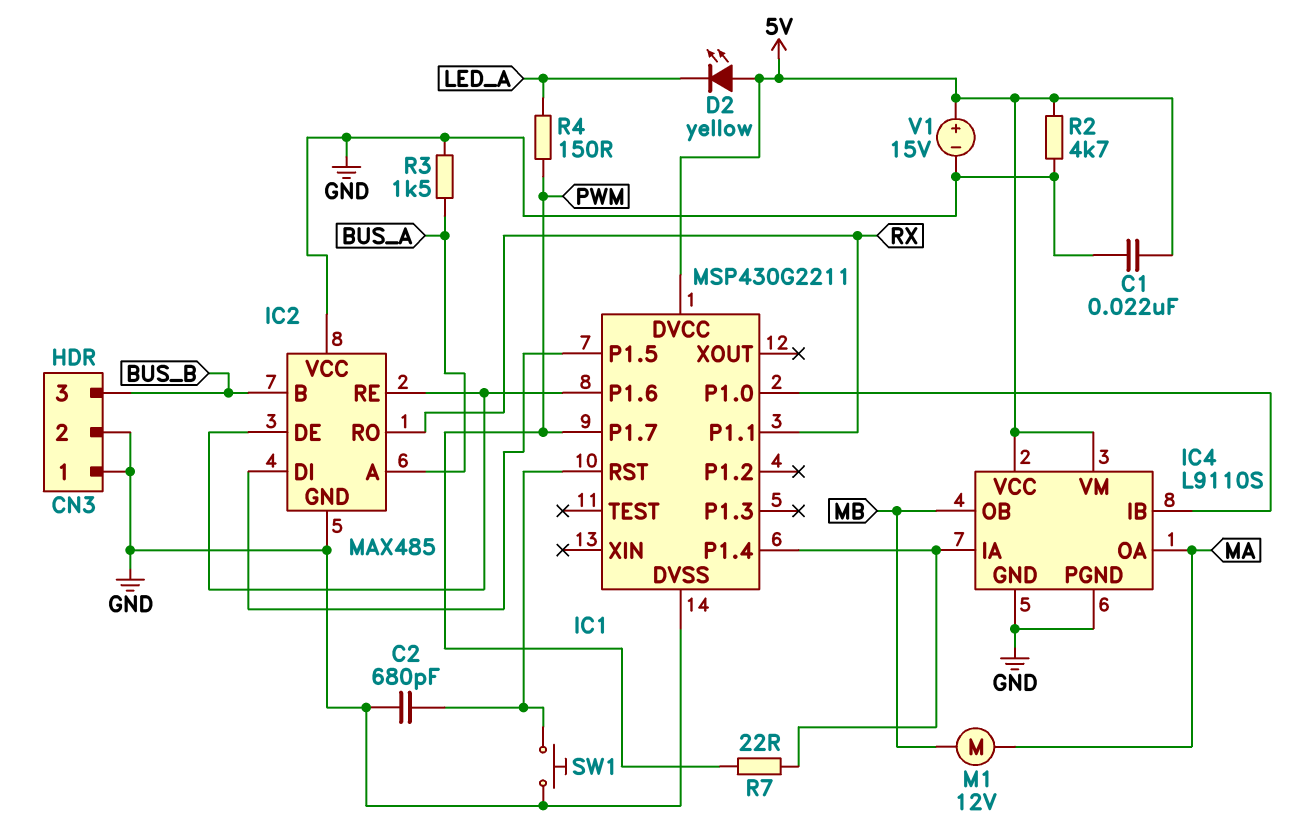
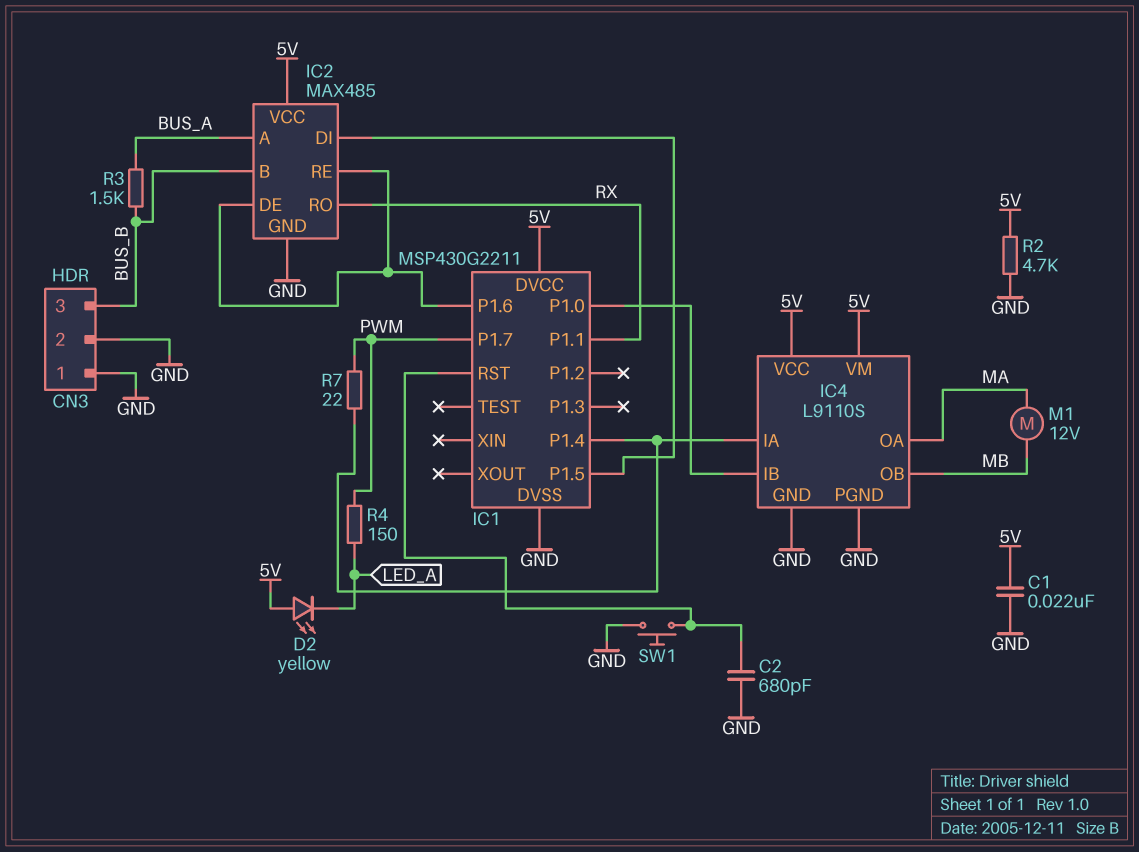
IC2 pin VCC: GND -> 5V
R3: 1.5k (BUS_A, GND) -> 1.5k (BUS_A, BUS_B)
V1: 15V (plus 5V, minus GND) -> none

